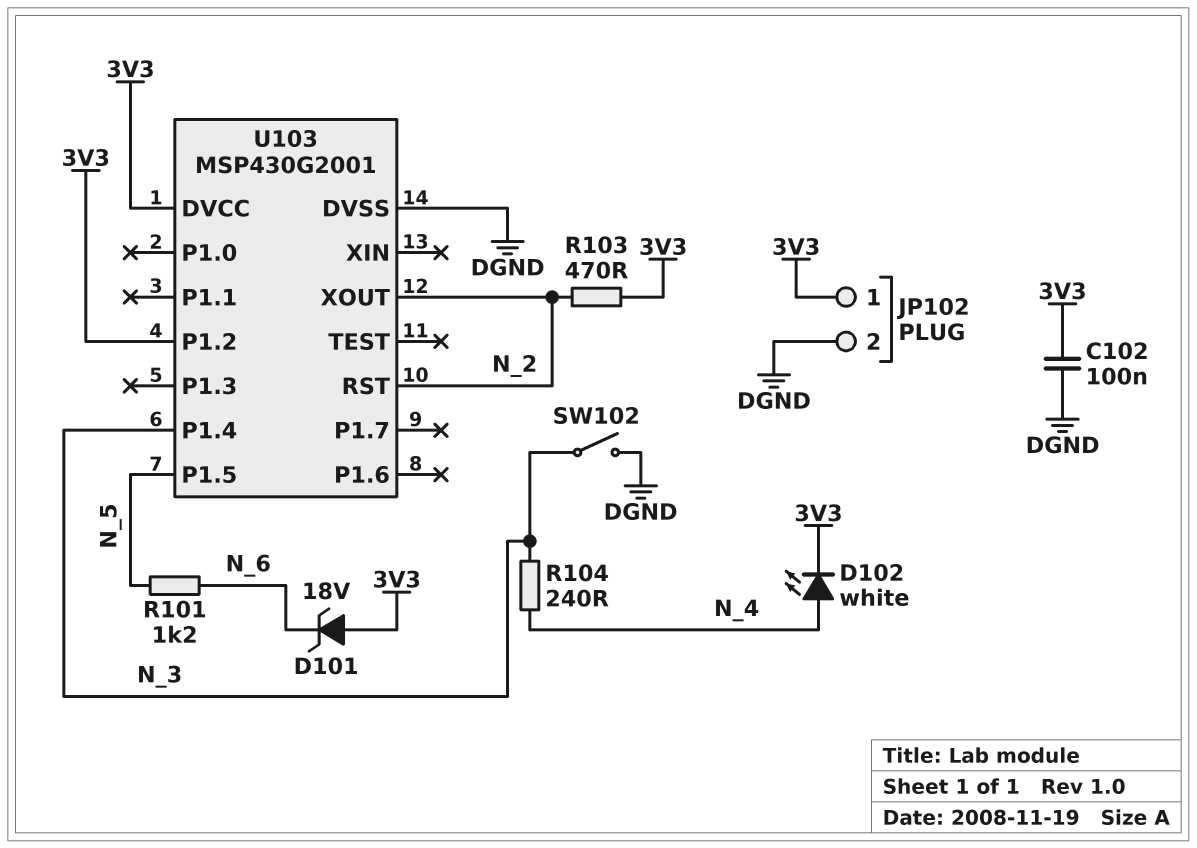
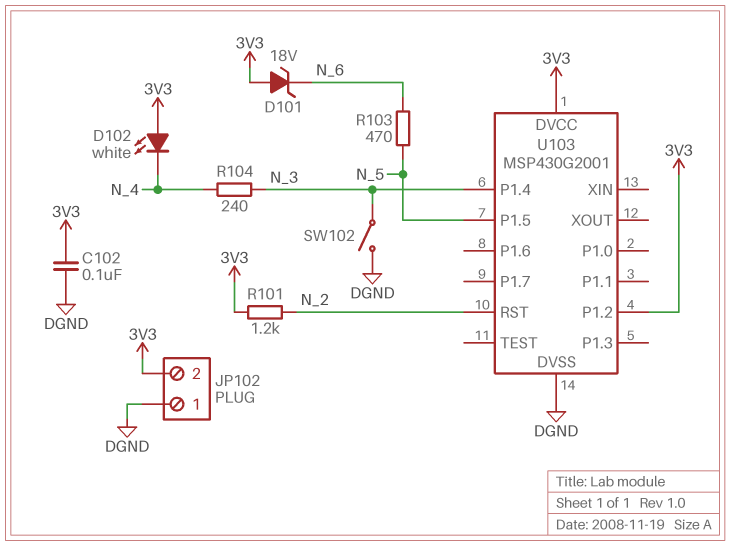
D102: LED white (A N_4, K 3V3) -> LED white (A 3V3, K N_4)
JP102 pin 1: 3V3 -> DGND
JP102 pin 2: DGND -> 3V3
R101: 1.2k (N_5, N_6) -> 1.2k (3V3, N_2)
R103: 470 (3V3, N_2) -> 470 (N_5, N_6)
U103 pin XOUT: N_2 -> none

